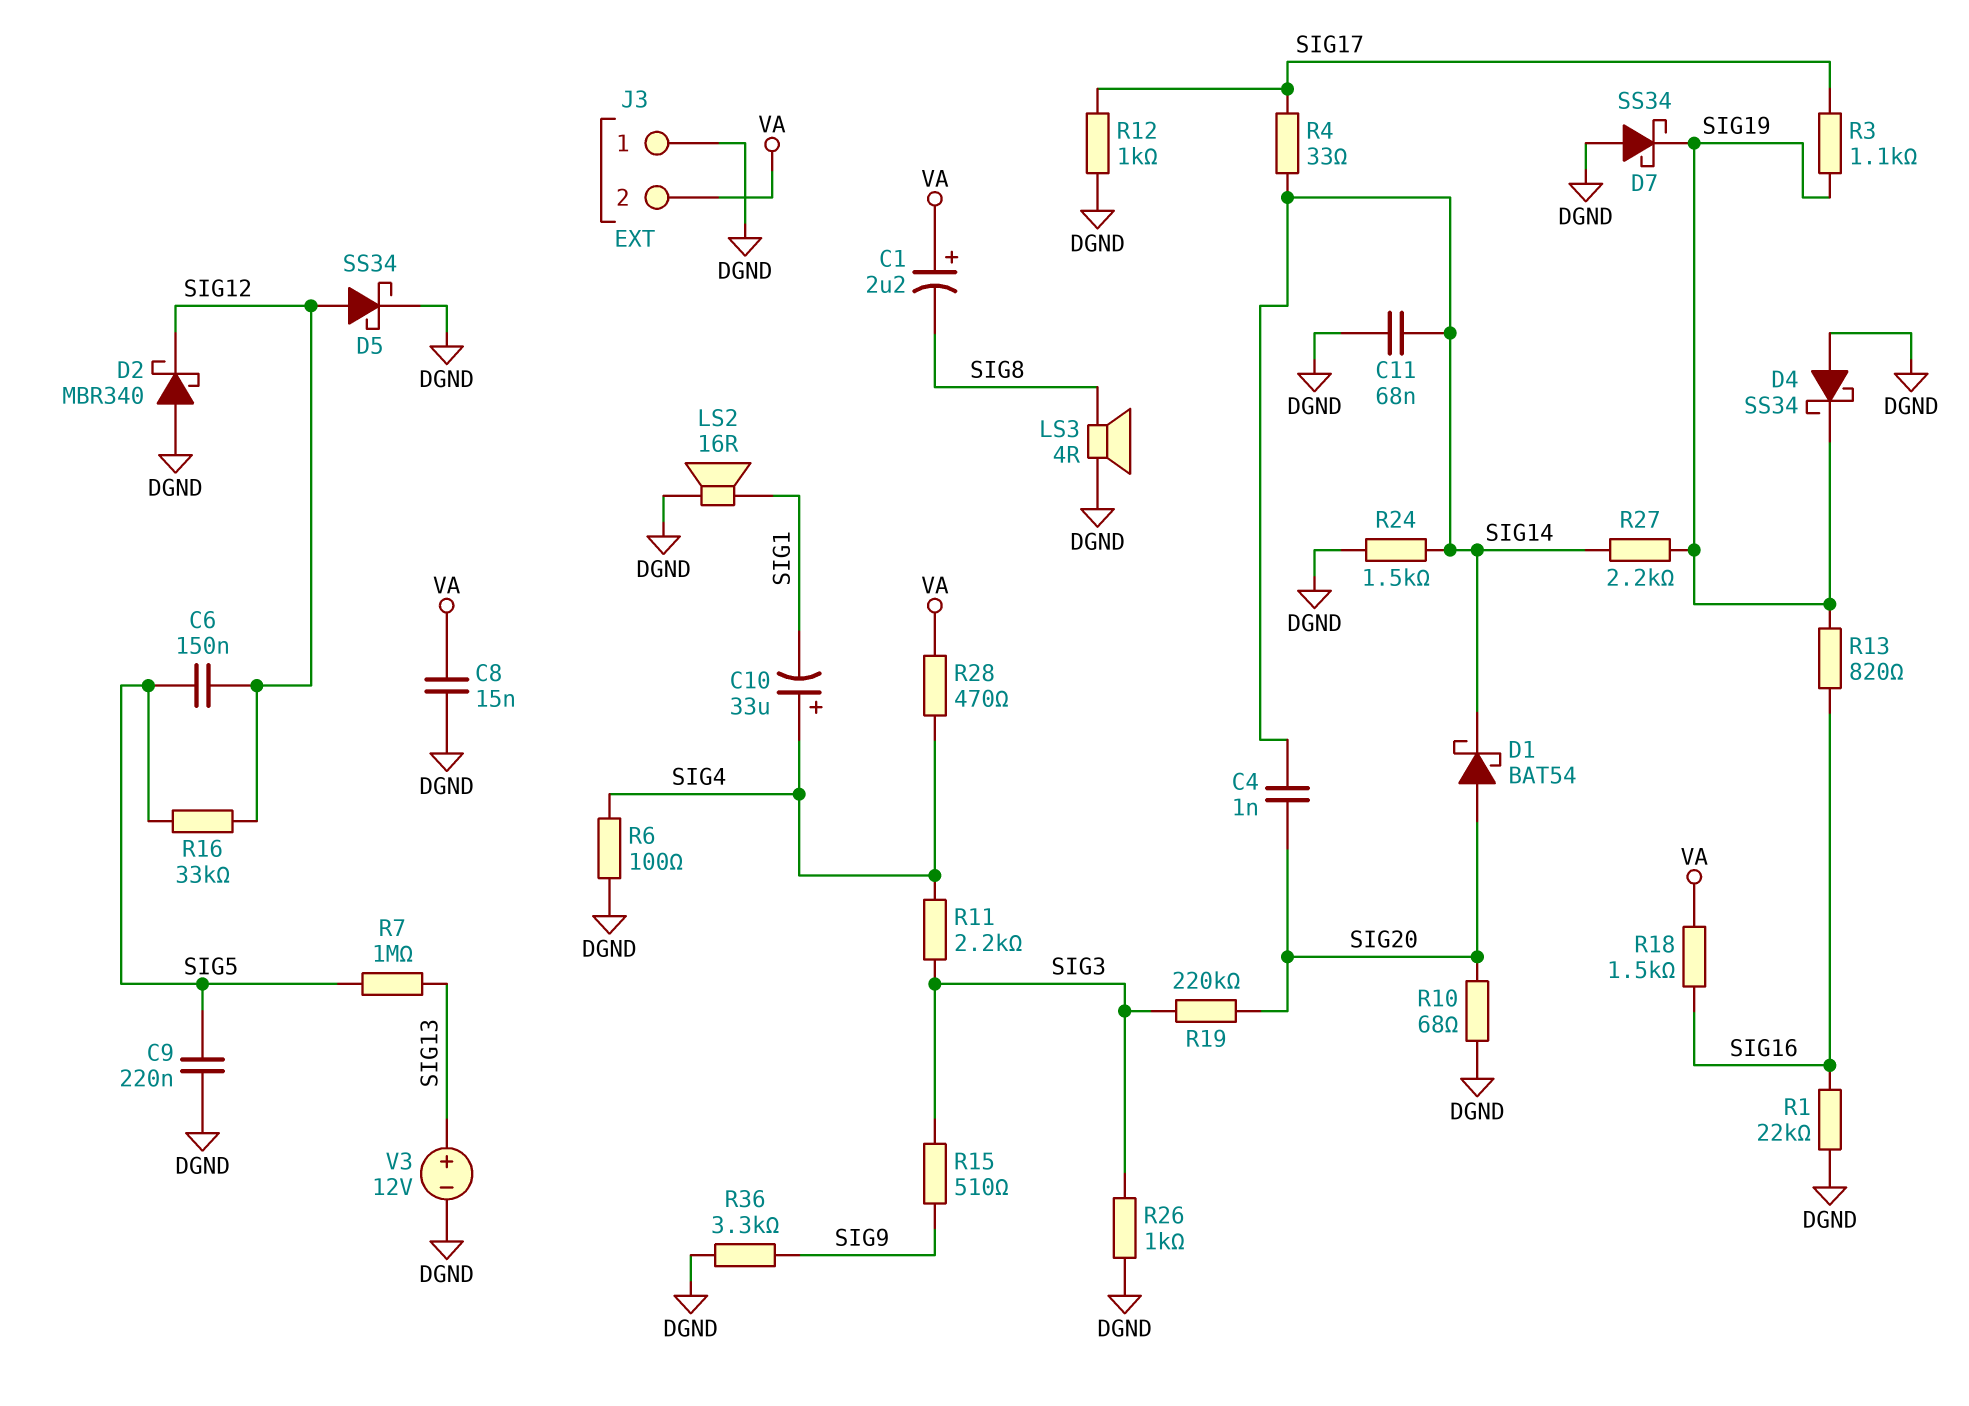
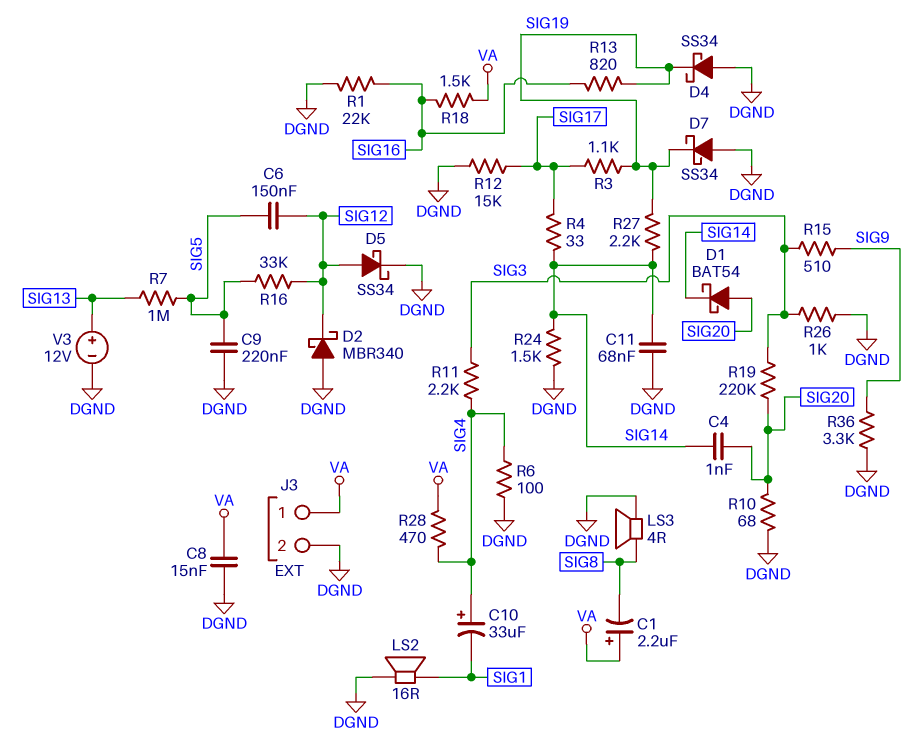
J3 pin 1: DGND -> VA
J3 pin 2: VA -> DGND
R12: 1k (DGND, SIG17) -> 15k (DGND, SIG17)

